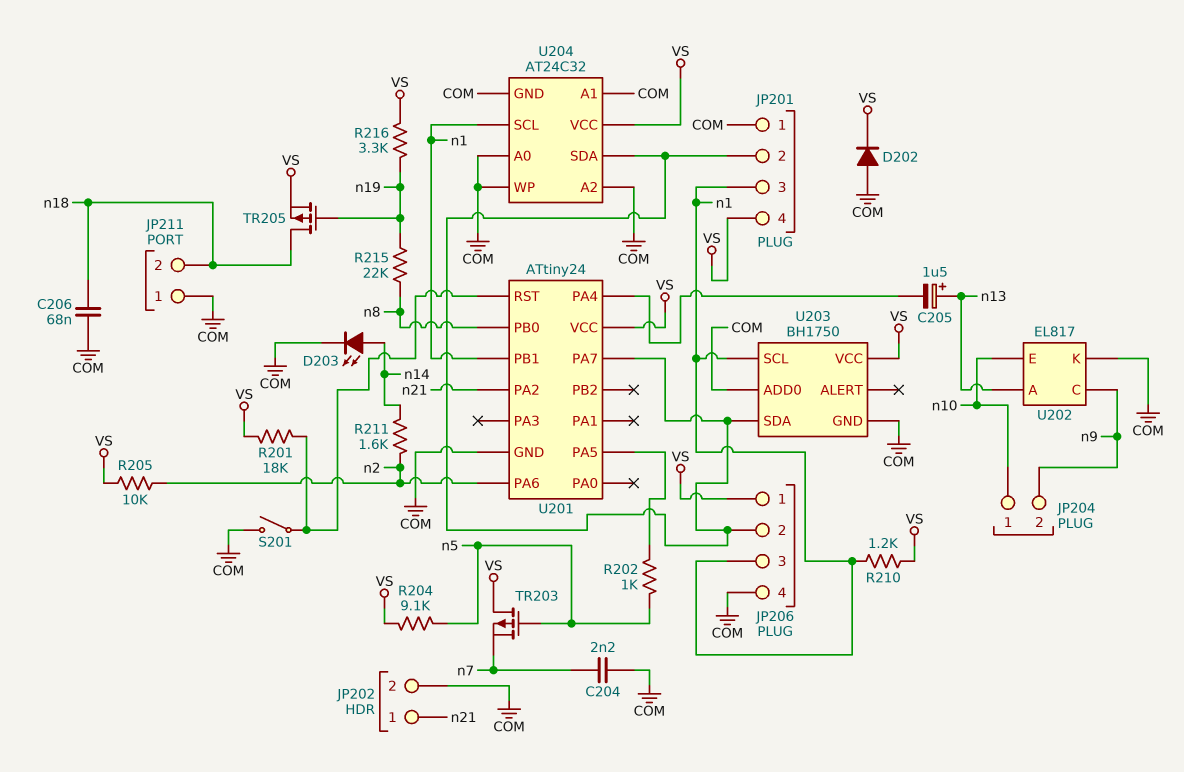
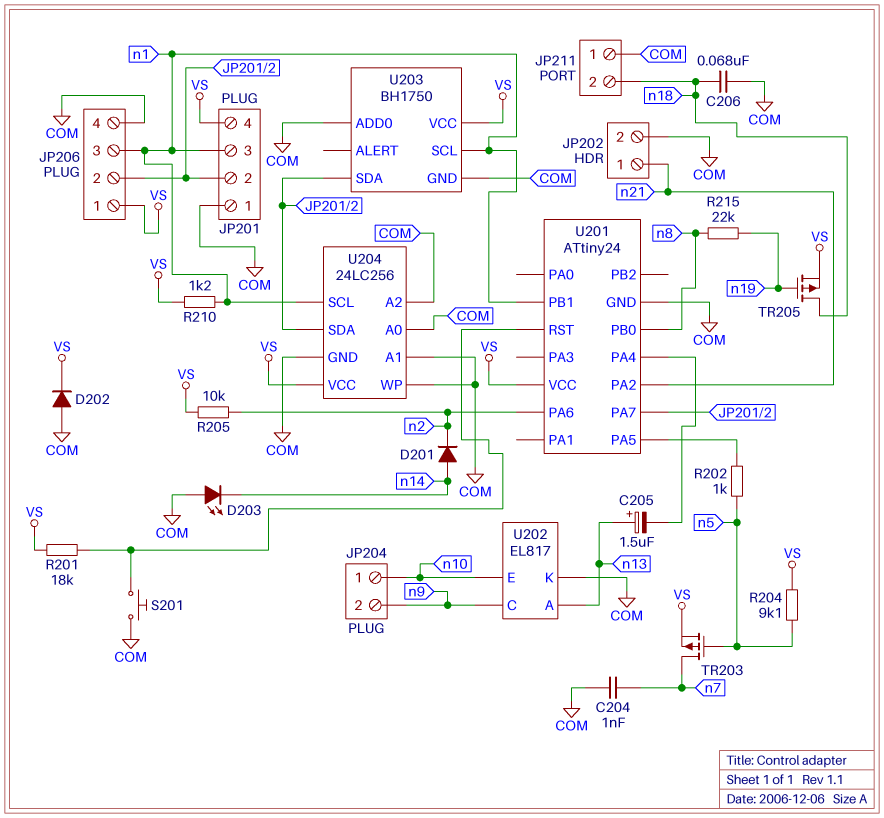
C204: 2.2nF (COM, n7) -> 1nF (COM, n7)
D201: none -> diode (A n14, K n2)
D203: LED (A n14, K COM) -> LED (A COM, K n14)
R211: 1.6k (n2, n14) -> none
R216: 3.3k (VS, n19) -> none
S201: switch (COM, U201/RST) -> button (COM, U201/RST)
TR203: PMOS (G n5, D VS, S n7) -> PMOS (G n5, D n7, S VS)
U204: AT24C32 -> 24LC256

